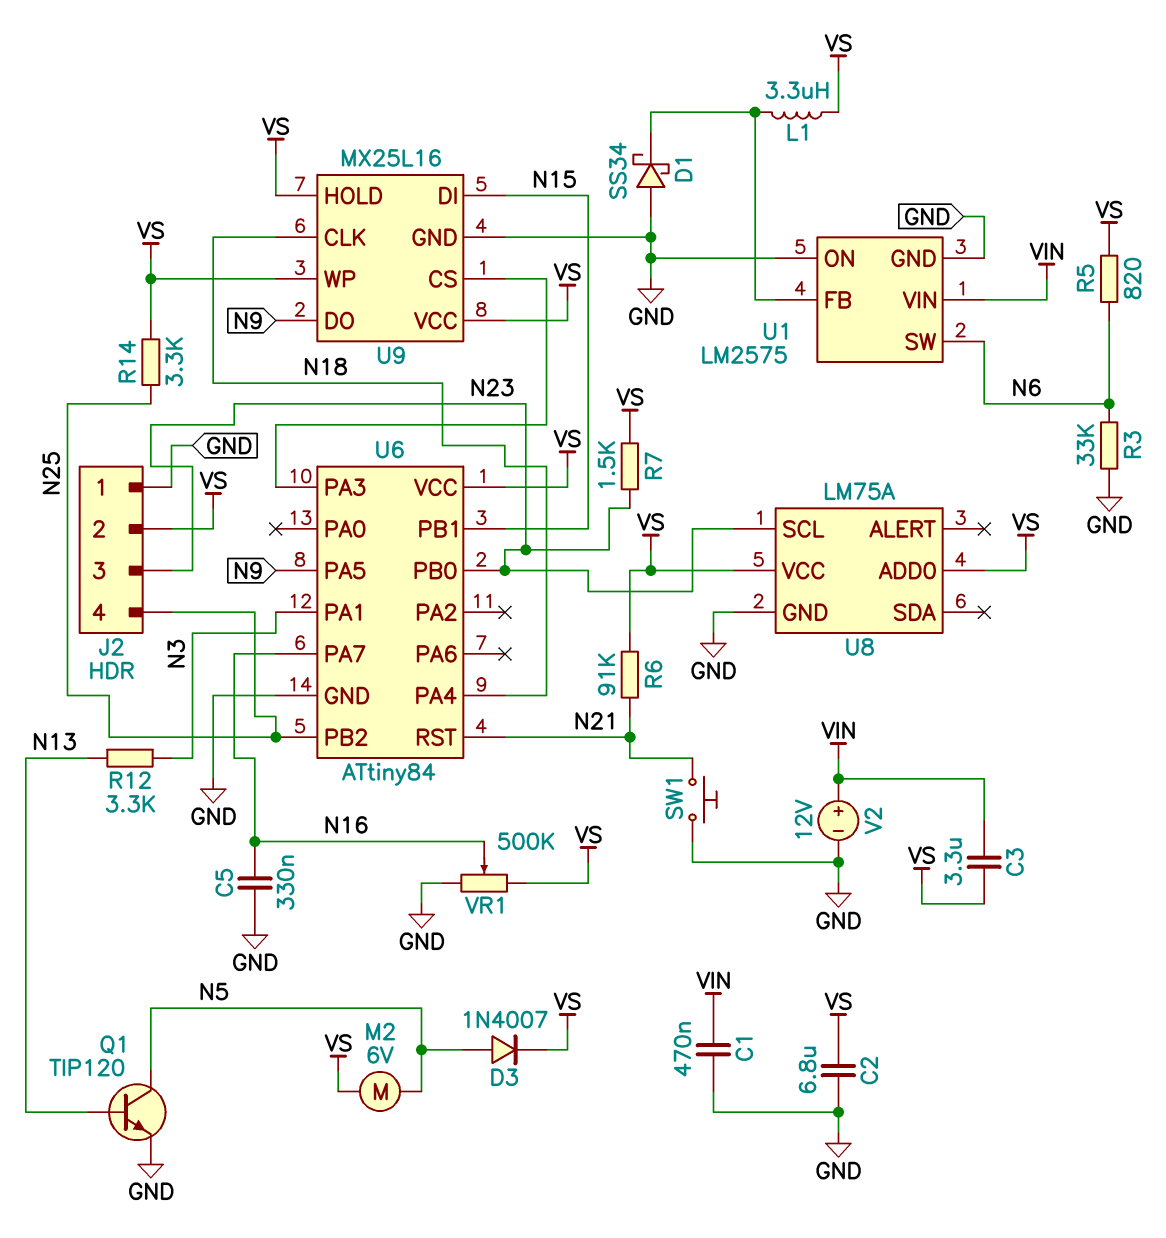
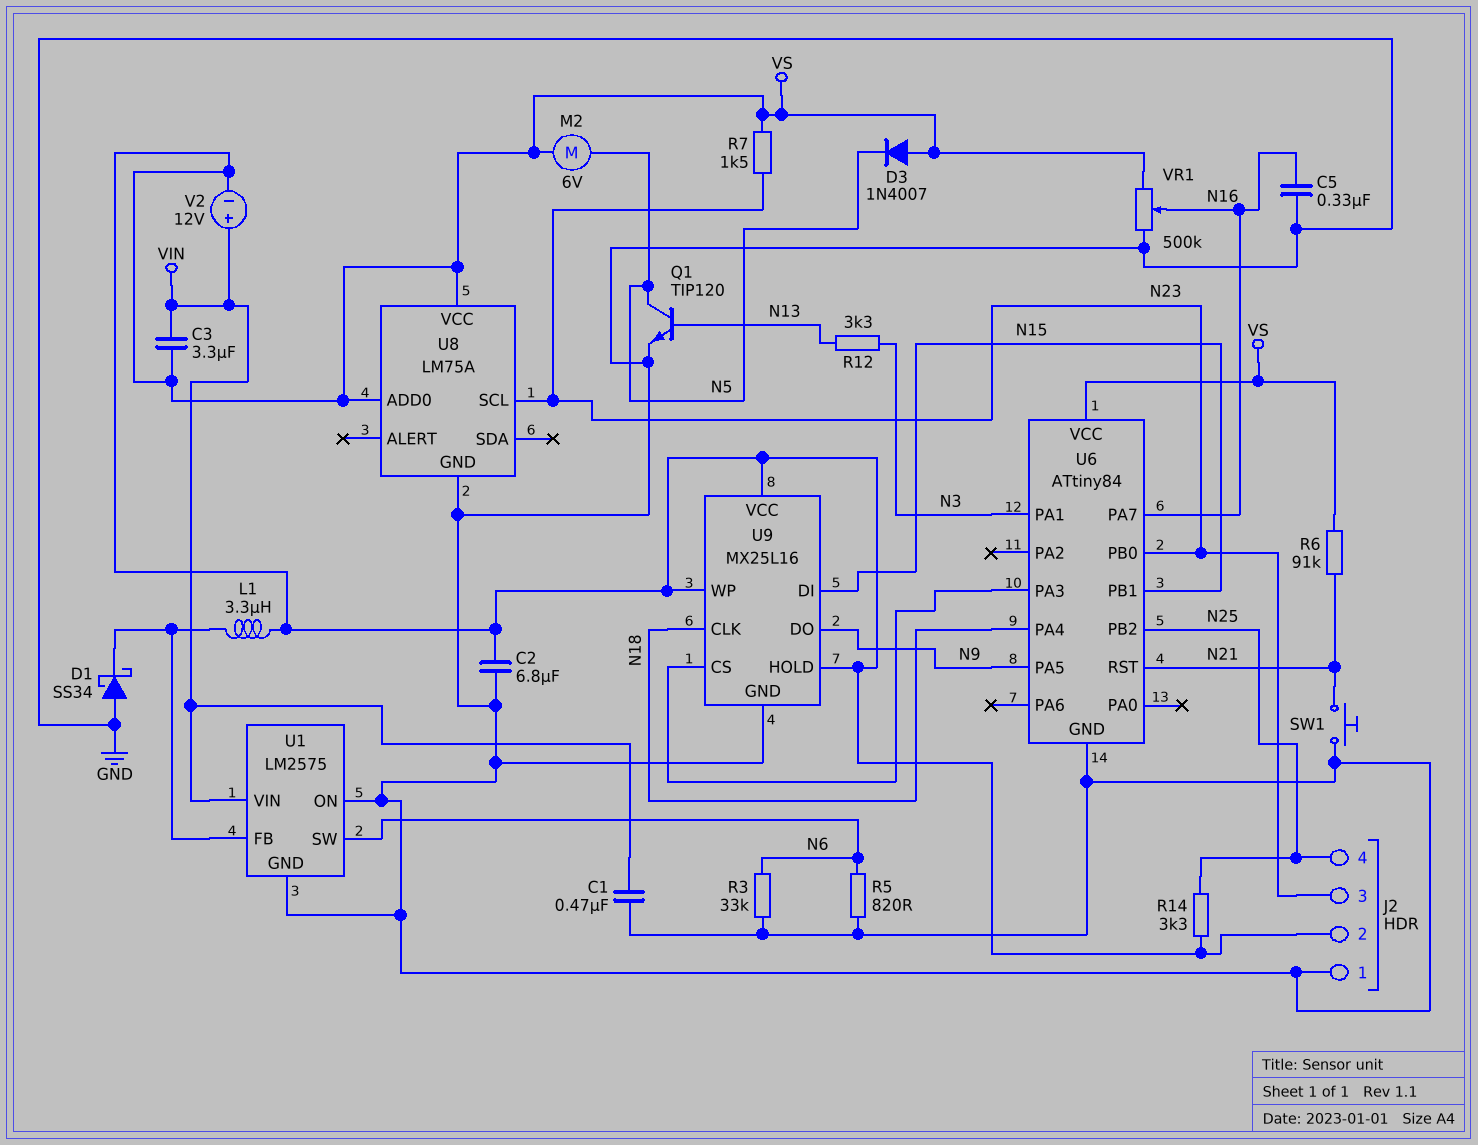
D3: diode 1N4007 (A N5, K VS) -> diode 1N4007 (A VS, K N5)
R5: 820 (N6, VS) -> 820 (GND, N6)
V2: 12V (plus VIN, minus GND) -> 12V (plus VIN, minus VS)

